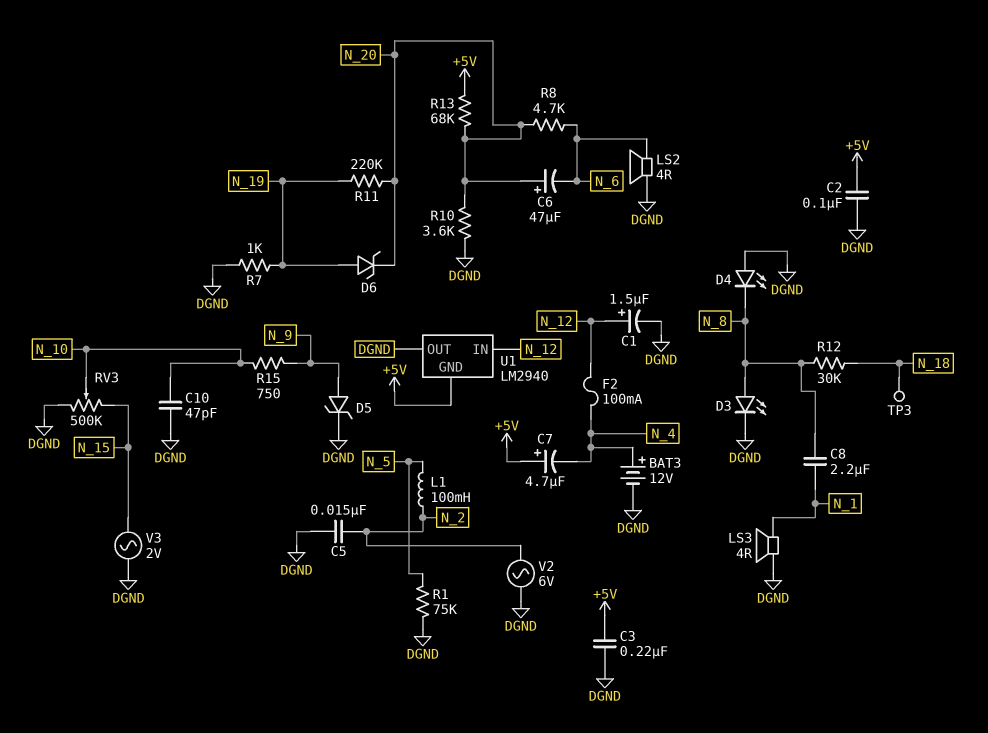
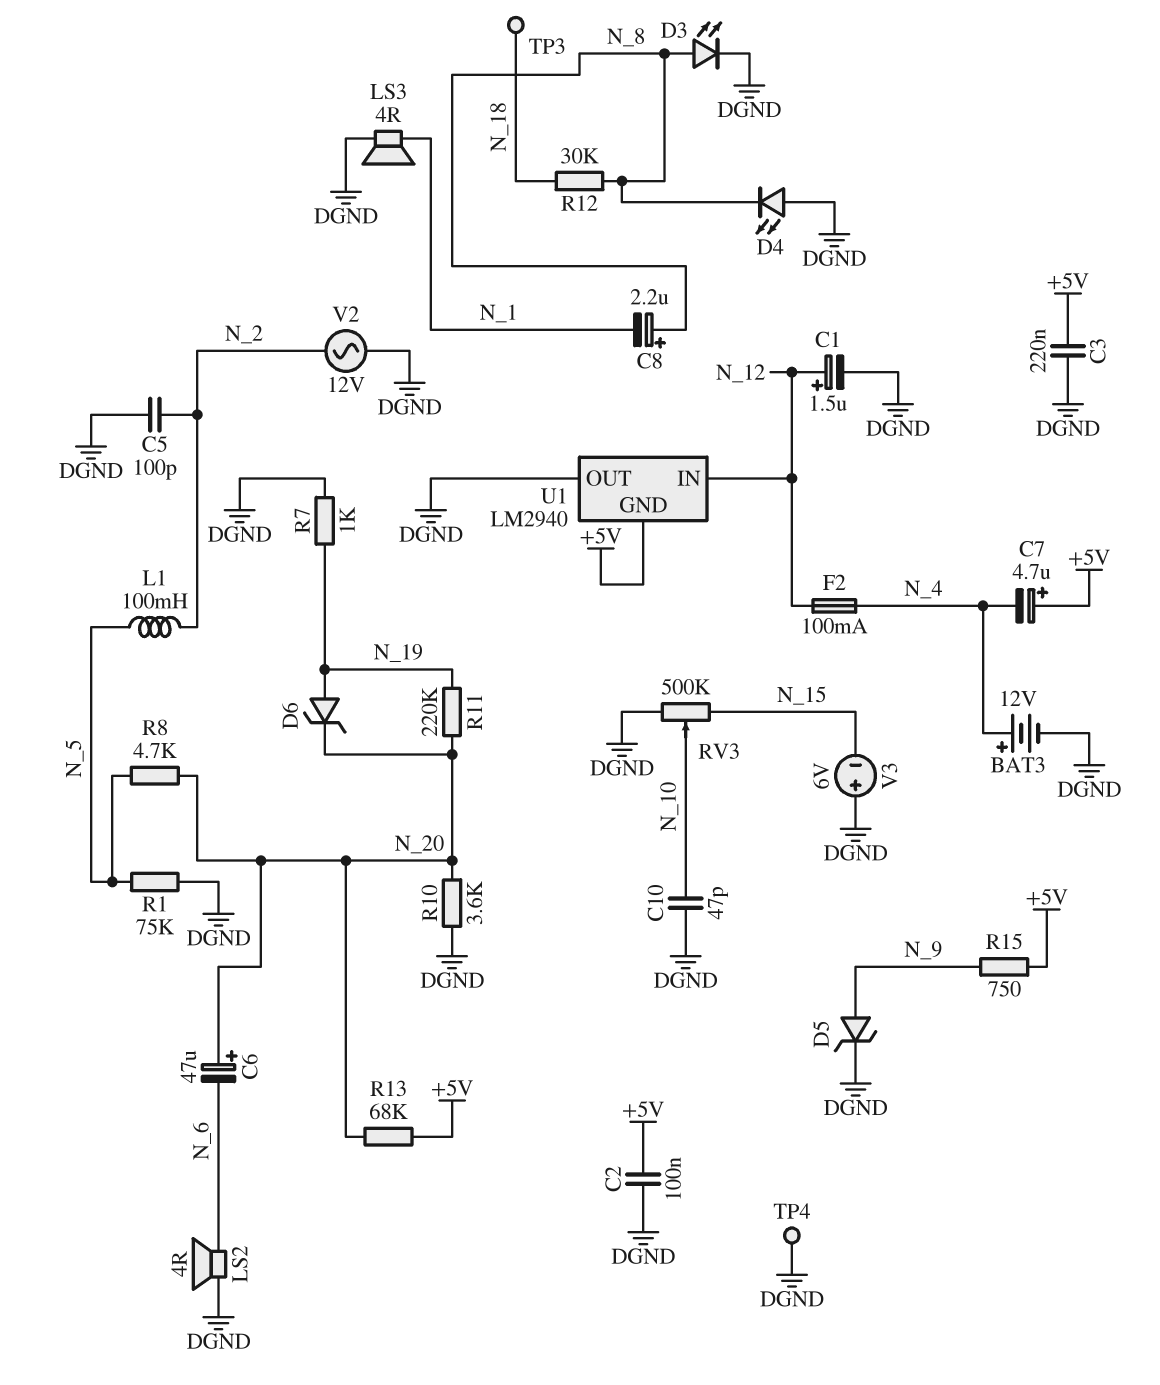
C5: 15nF (DGND, N_2) -> 100pF (DGND, N_2)
C8: 2.2uF (N_1, N_8) -> 2.2uF (plus N_8, minus N_1)
R8: 4.7k (N_6, N_20) -> 4.7k (N_5, N_20)
R15: 750 (N_9, N_10) -> 750 (+5V, N_9)
TP4: none -> test point (DGND)
V2: AC 6V (DGND, N_2) -> AC 12V (DGND, N_2)
V3: AC 2V (DGND, N_15) -> 6V (plus DGND, minus N_15)

